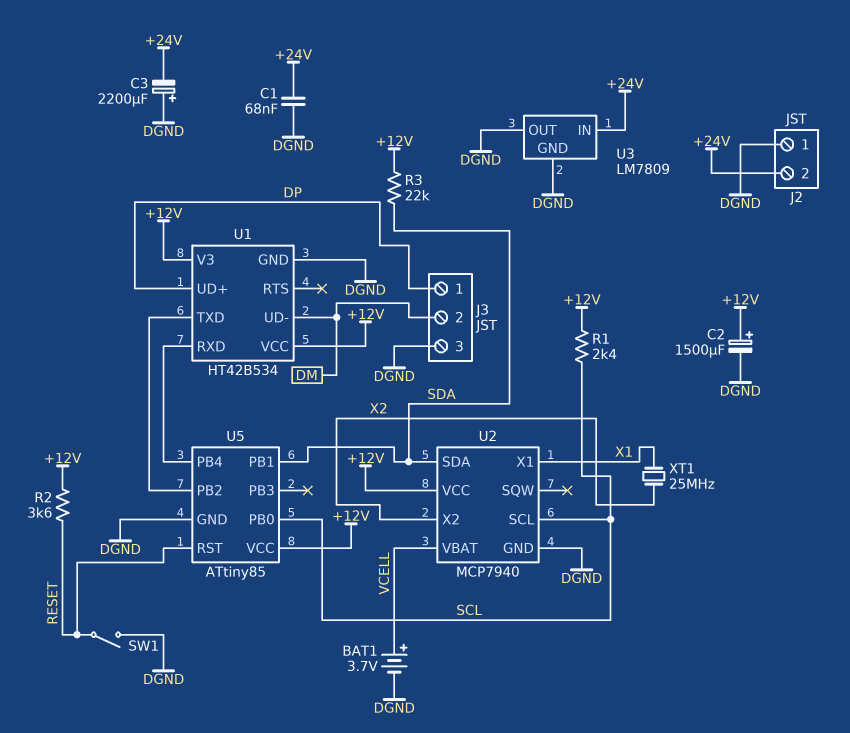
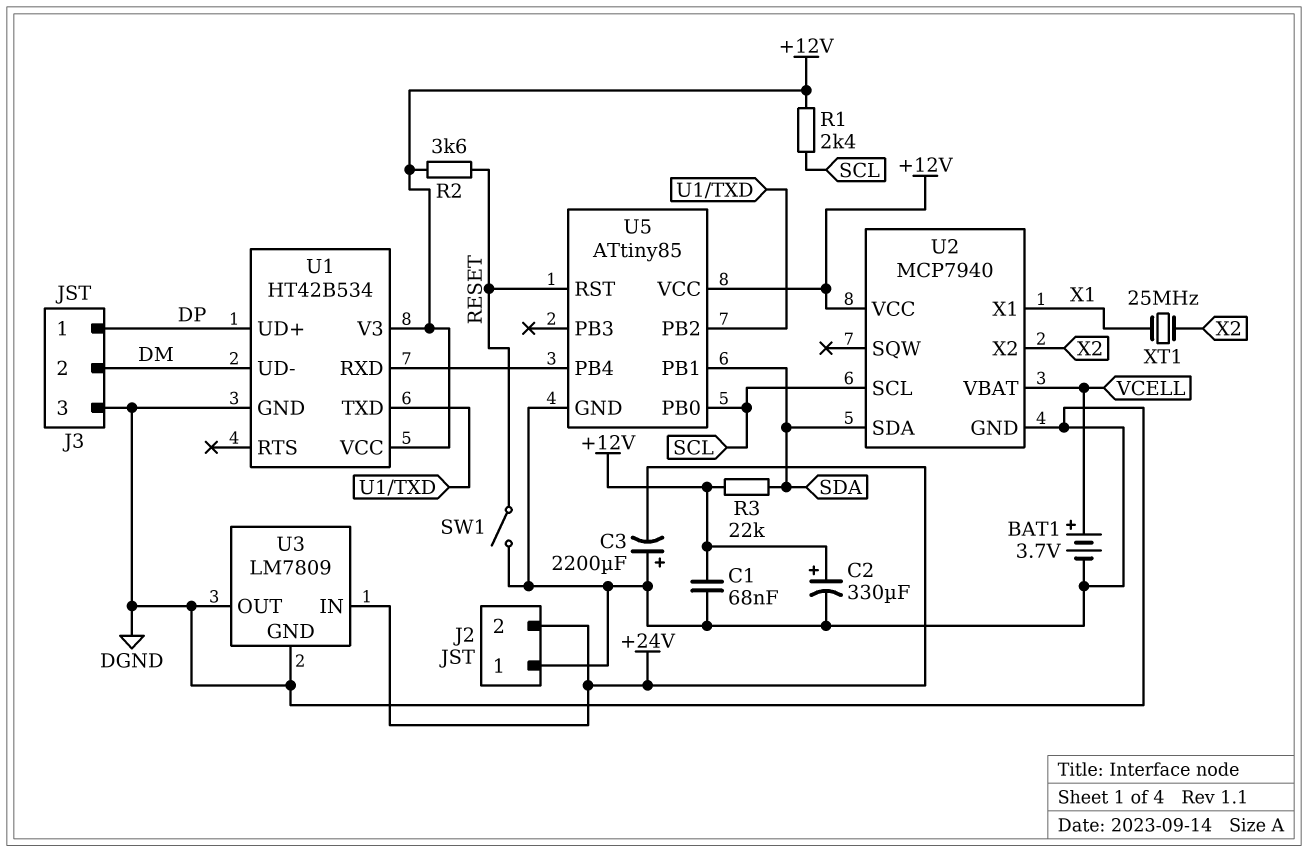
C1: 68nF (+24V, DGND) -> 68nF (+12V, DGND)
C2: 1500uF (plus +12V, minus DGND) -> 330uF (plus +12V, minus DGND)

